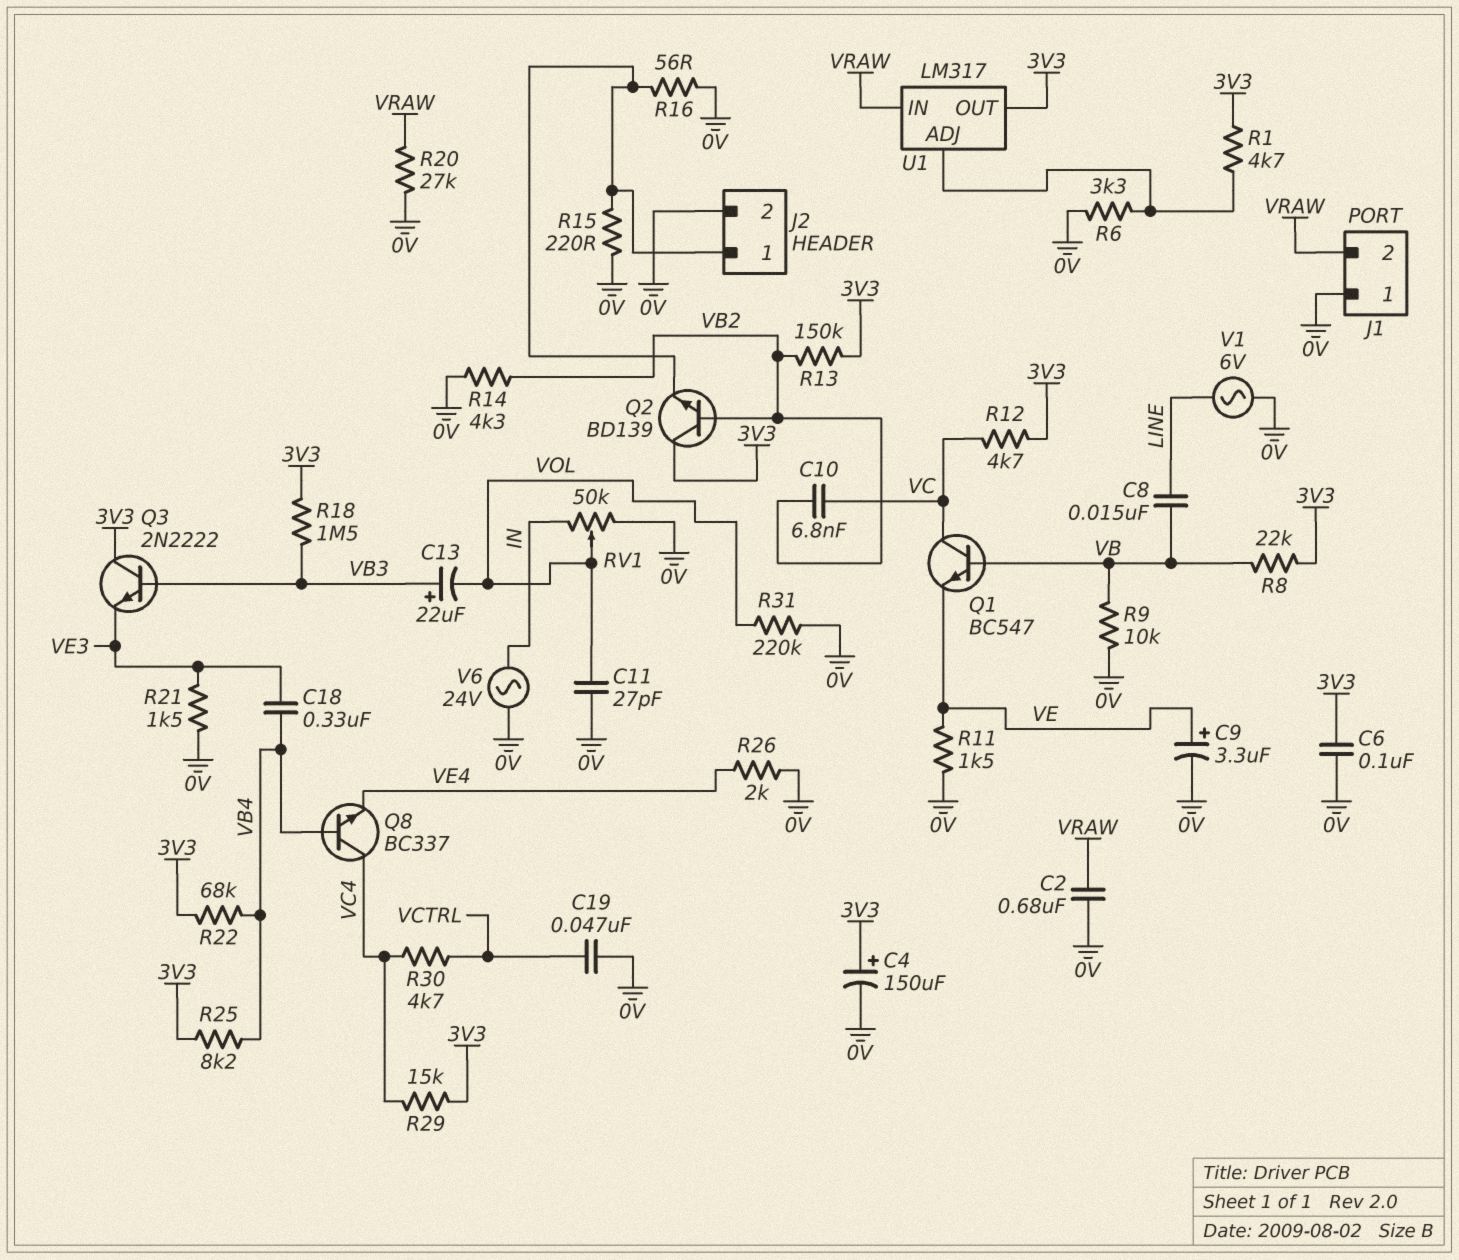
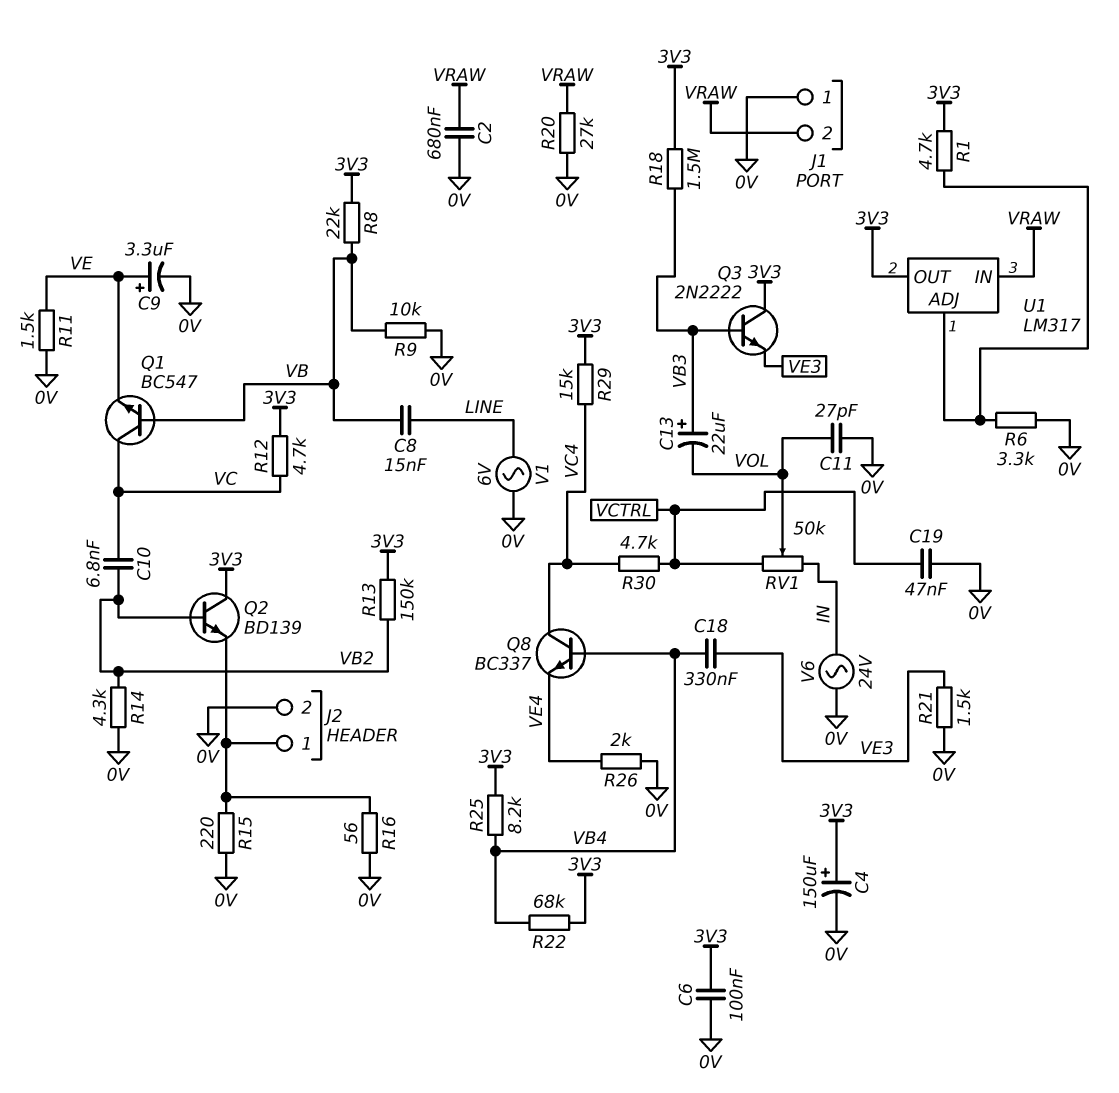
R31: 220k (0V, VOL) -> none
RV1: 50k (0V, IN, wiper VOL) -> 50k (IN, VCTRL, wiper VOL)

